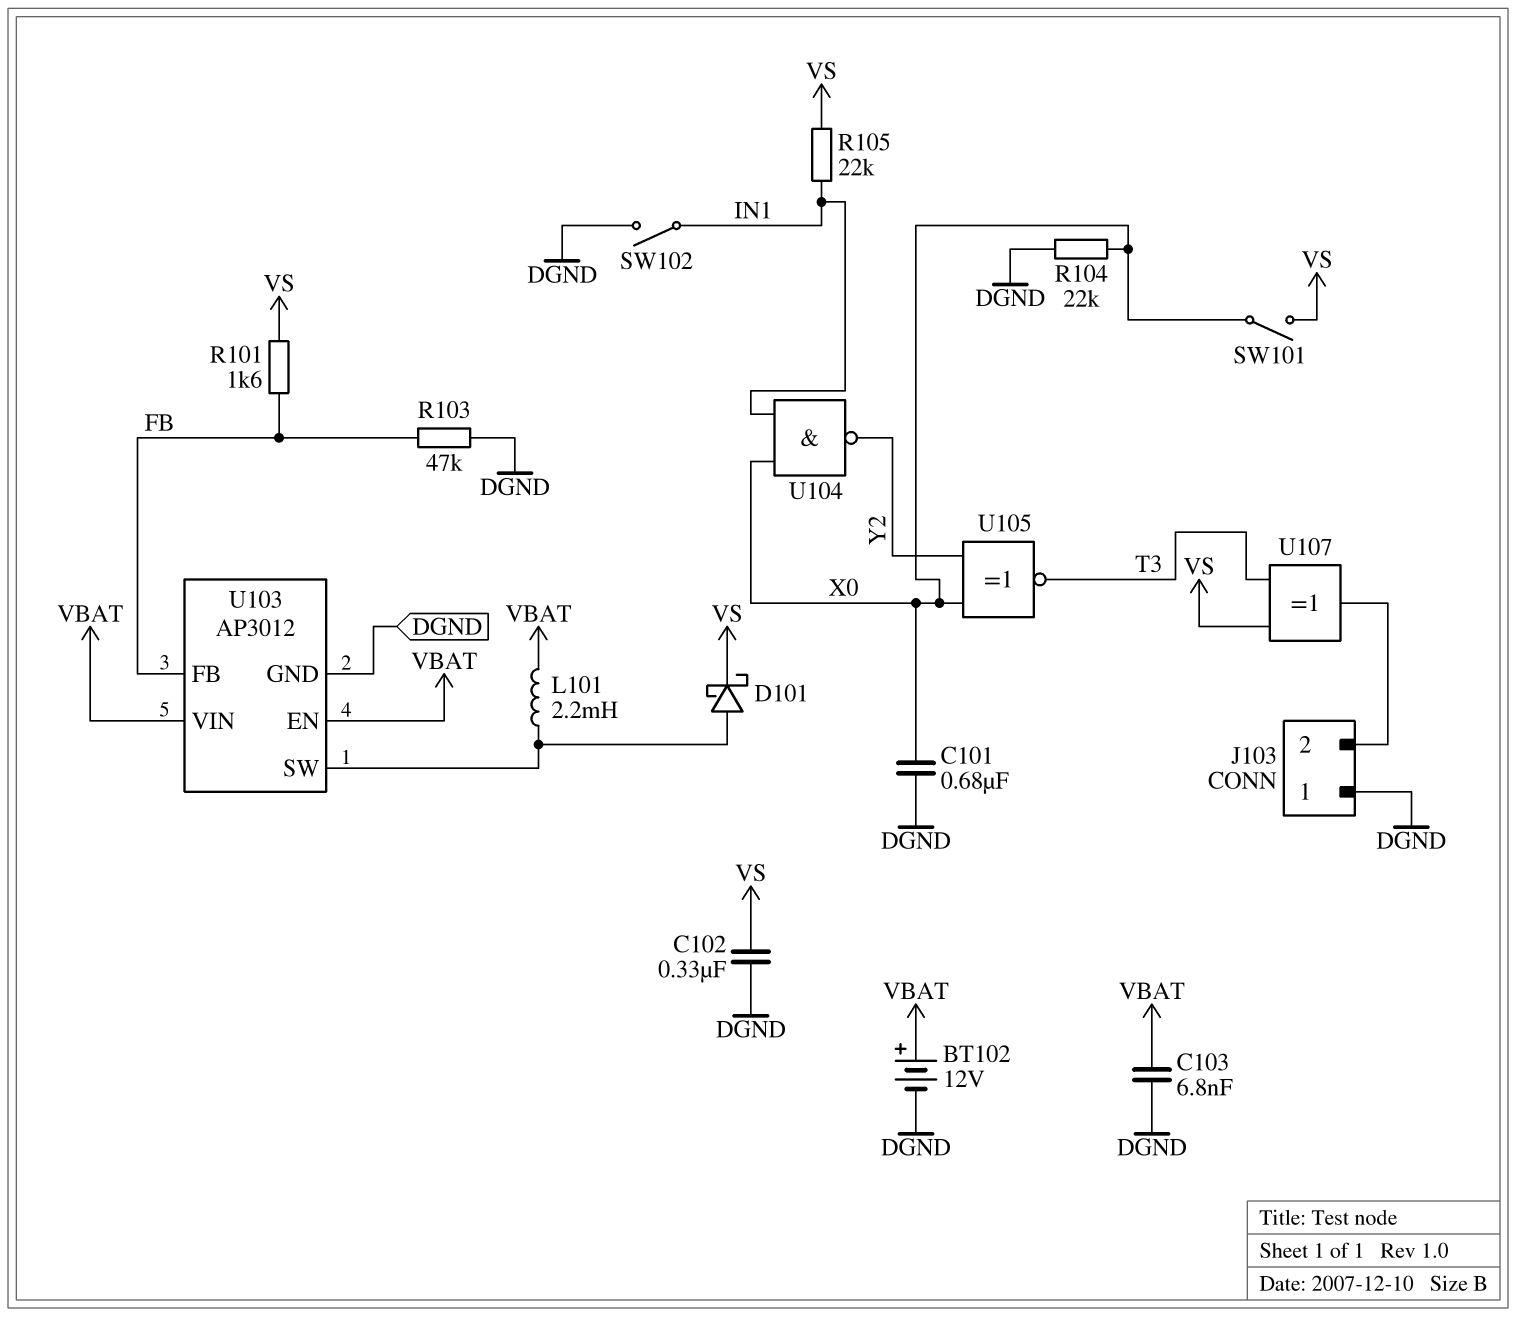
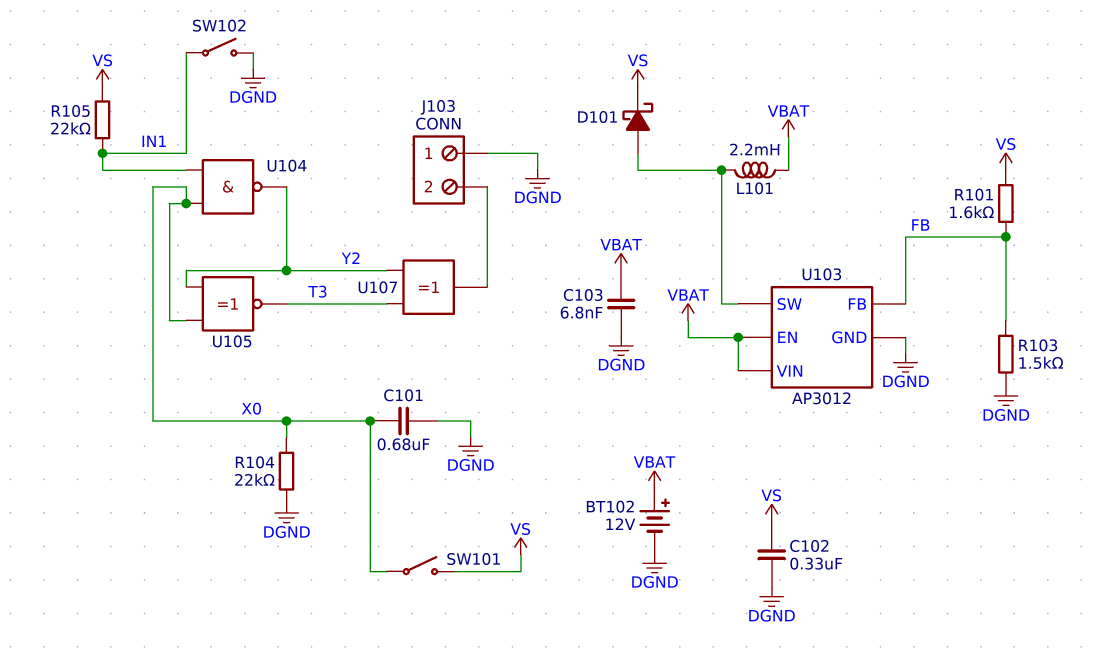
R103: 47k (DGND, FB) -> 1.5k (DGND, FB)
U107: XOR (in T3, in VS, out J103/2) -> XOR (in T3, in Y2, out J103/2)

